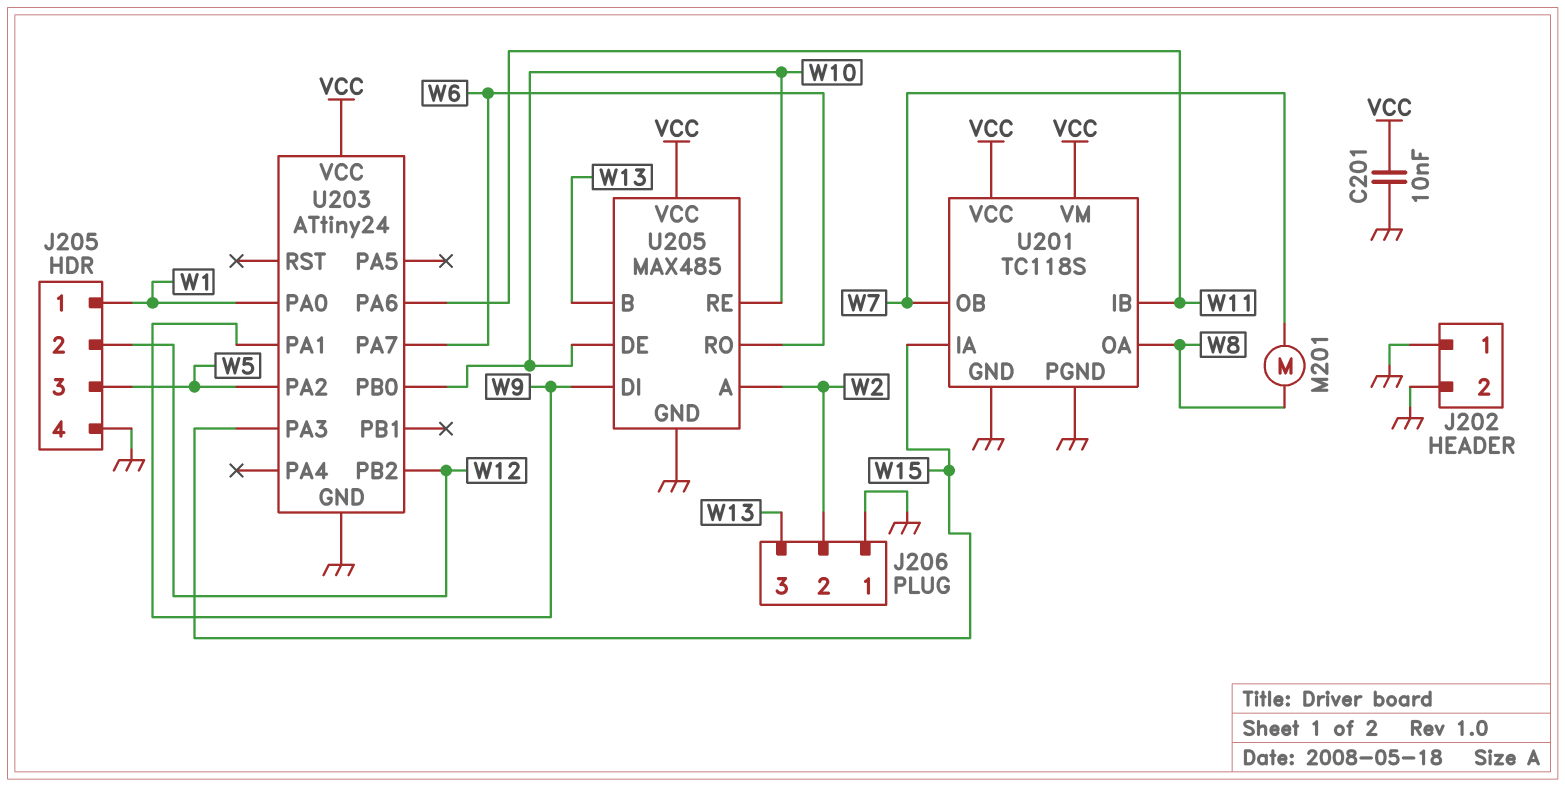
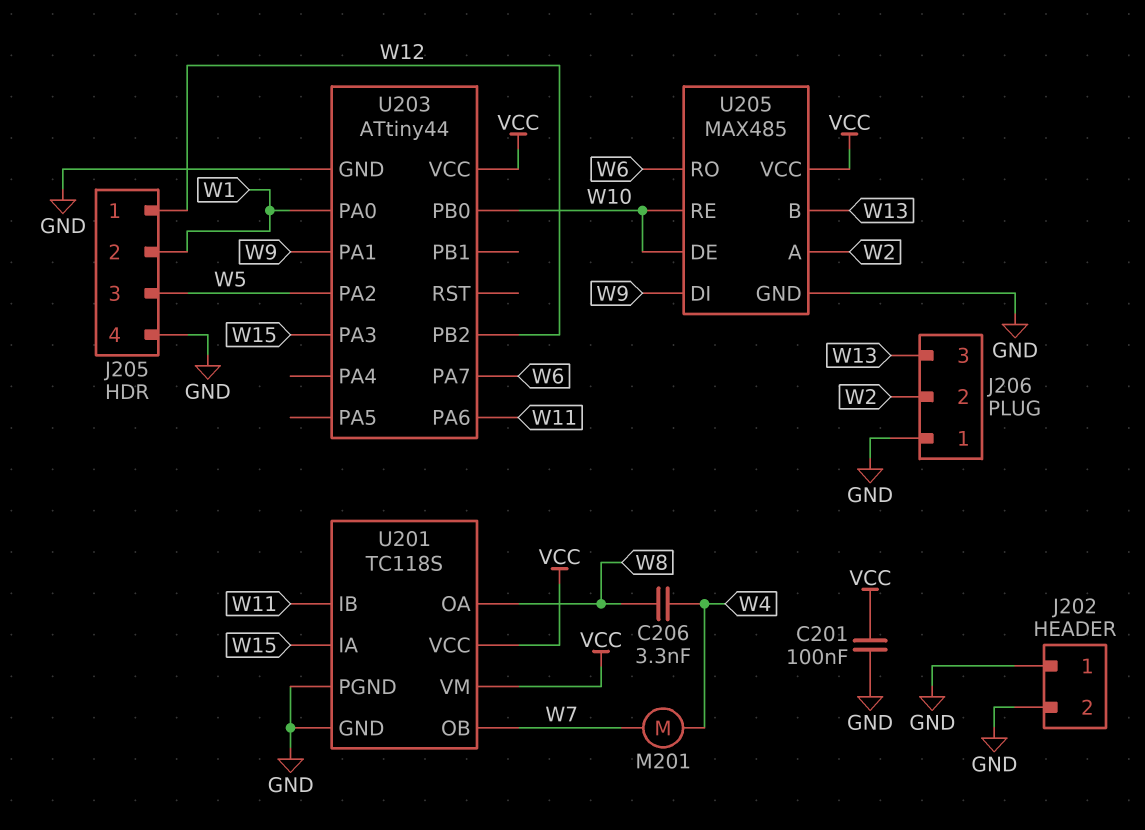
C201: 10nF (GND, VCC) -> 100nF (GND, VCC)
C206: none -> 3.3nF (W4, W8)
J205 pin 1: W1 -> W12
J205 pin 2: W12 -> W1
M201: motor (W7, W8) -> motor (W4, W7)
U203: ATtiny24 -> ATtiny44

